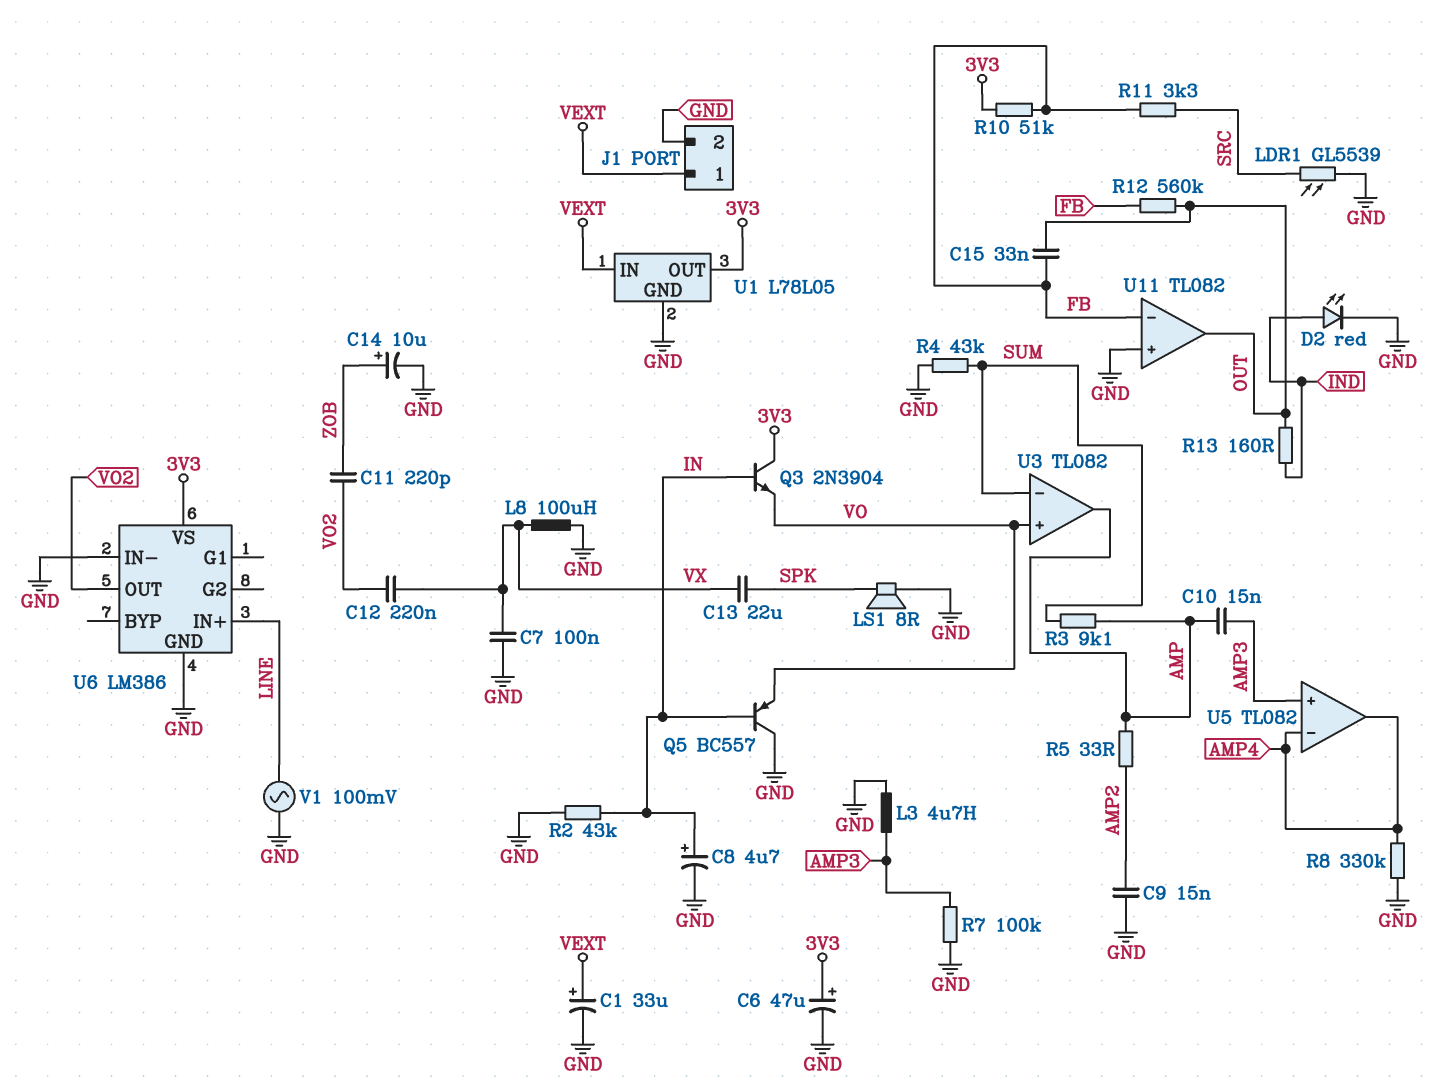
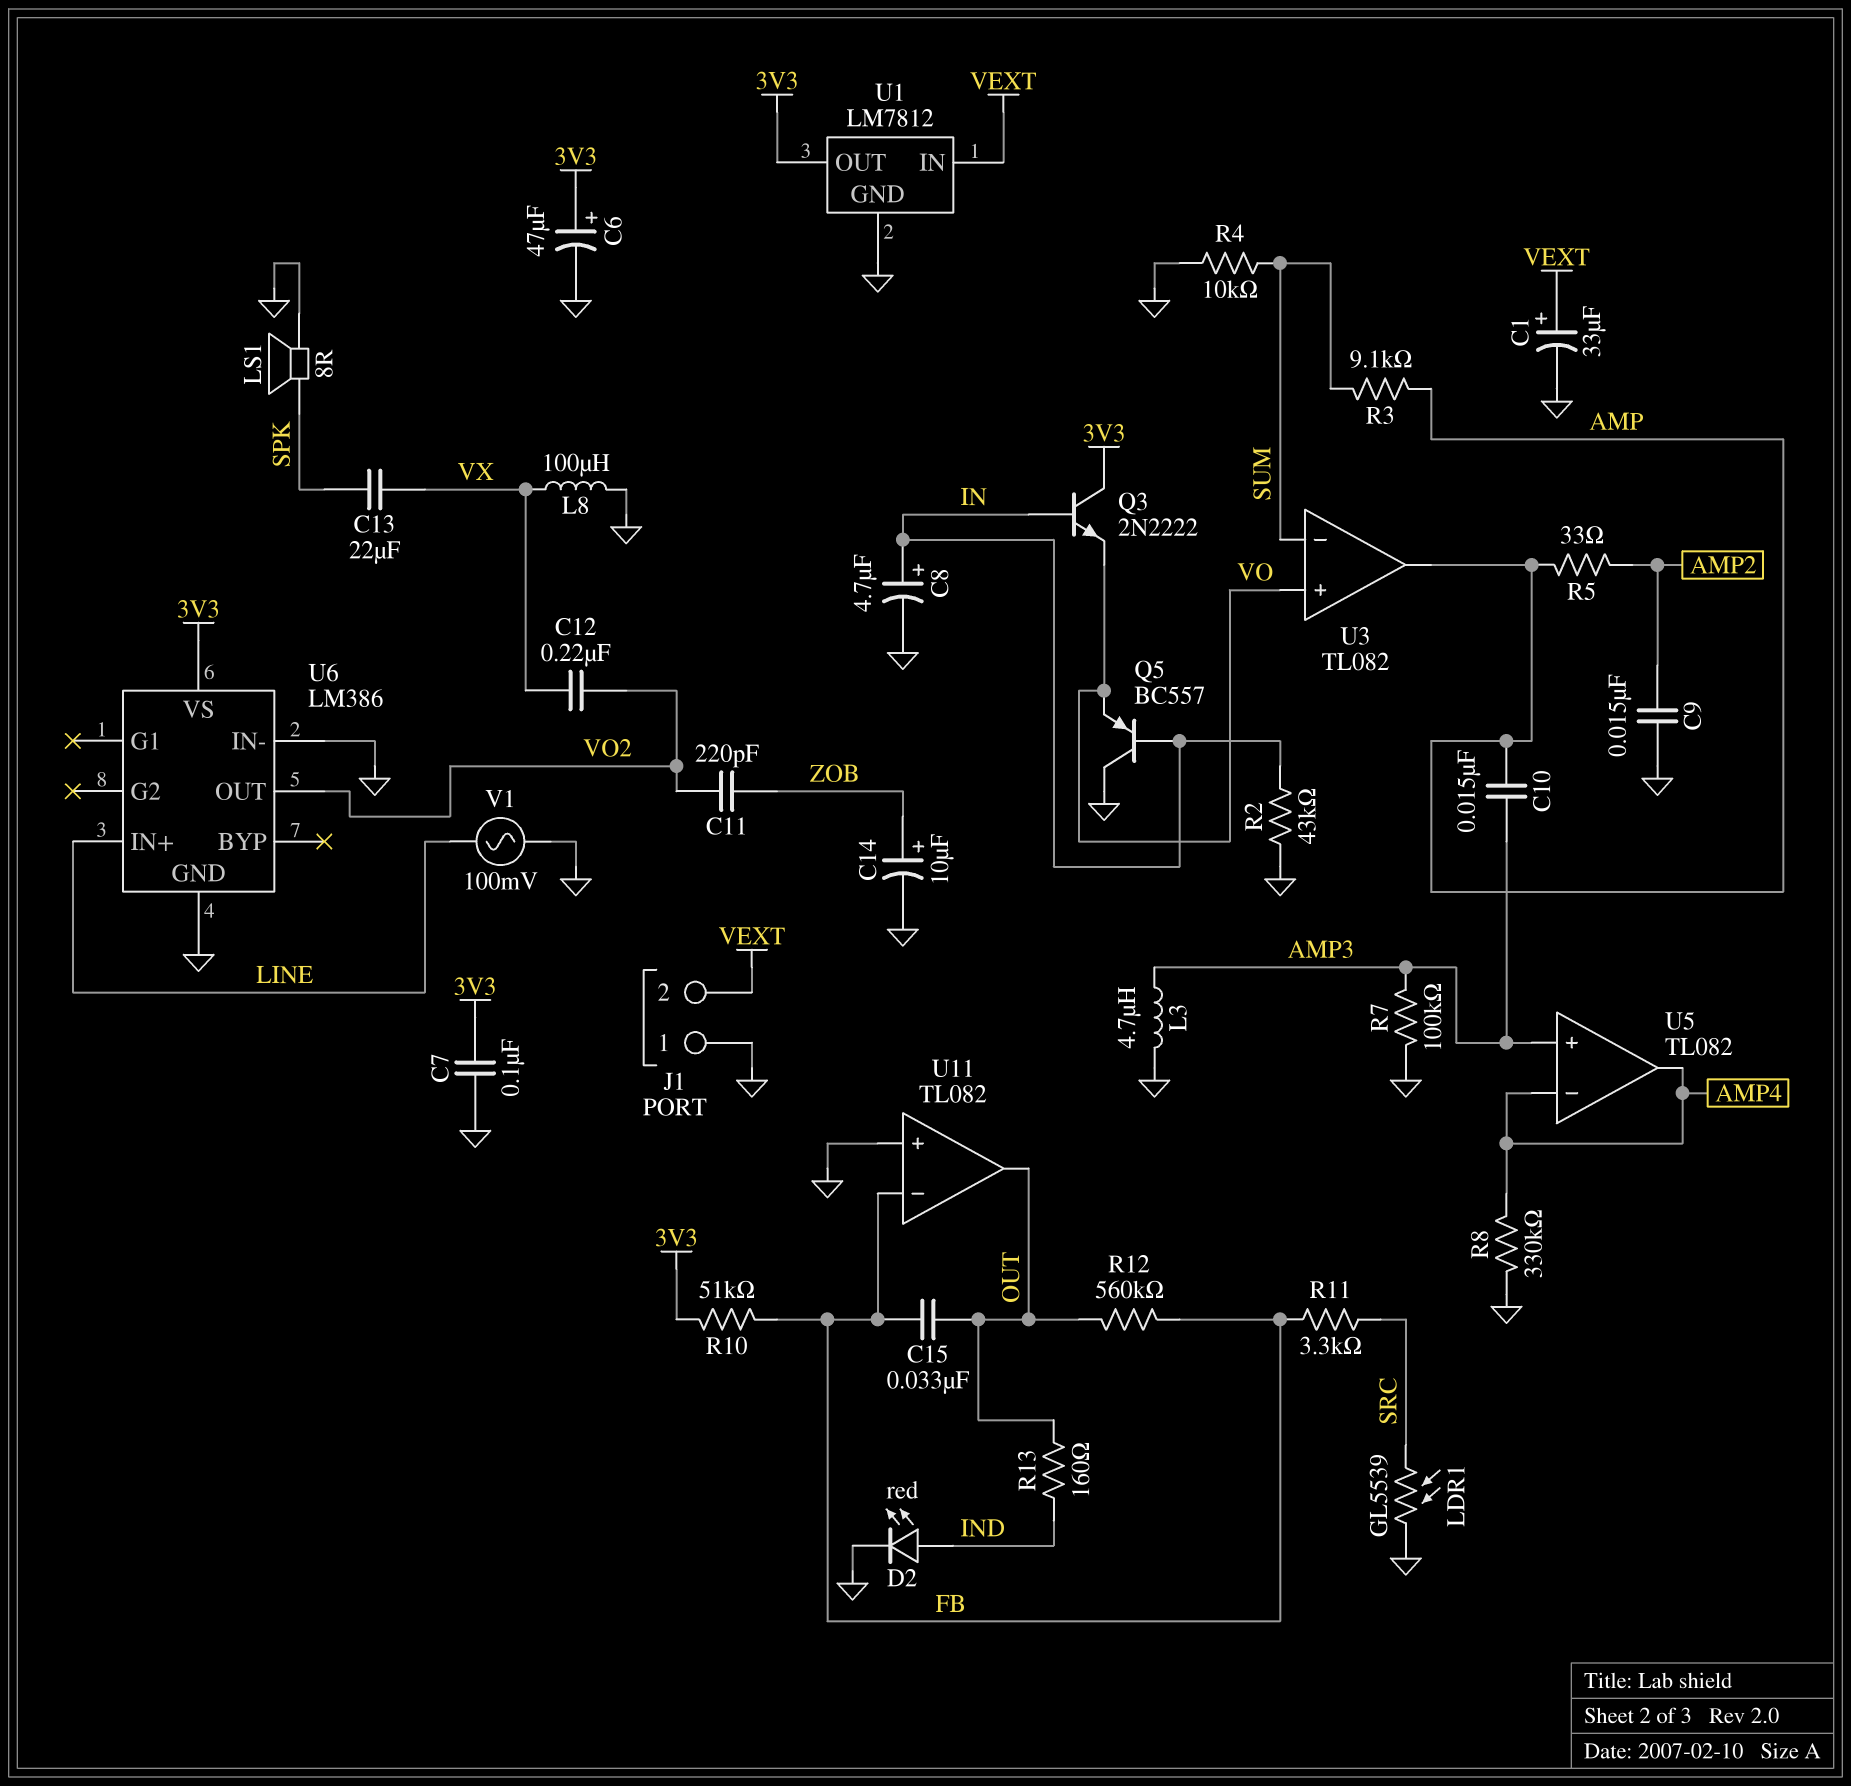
C7: 100nF (GND, VX) -> 100nF (3V3, GND)
J1 pin 1: VEXT -> GND
J1 pin 2: GND -> VEXT
Q3: NPN 2N3904 (B IN, C 3V3, E VO) -> NPN 2N2222 (B IN, C 3V3, E VO)
R4: 43k (GND, SUM) -> 10k (GND, SUM)
U1: L78L05 -> LM7812

